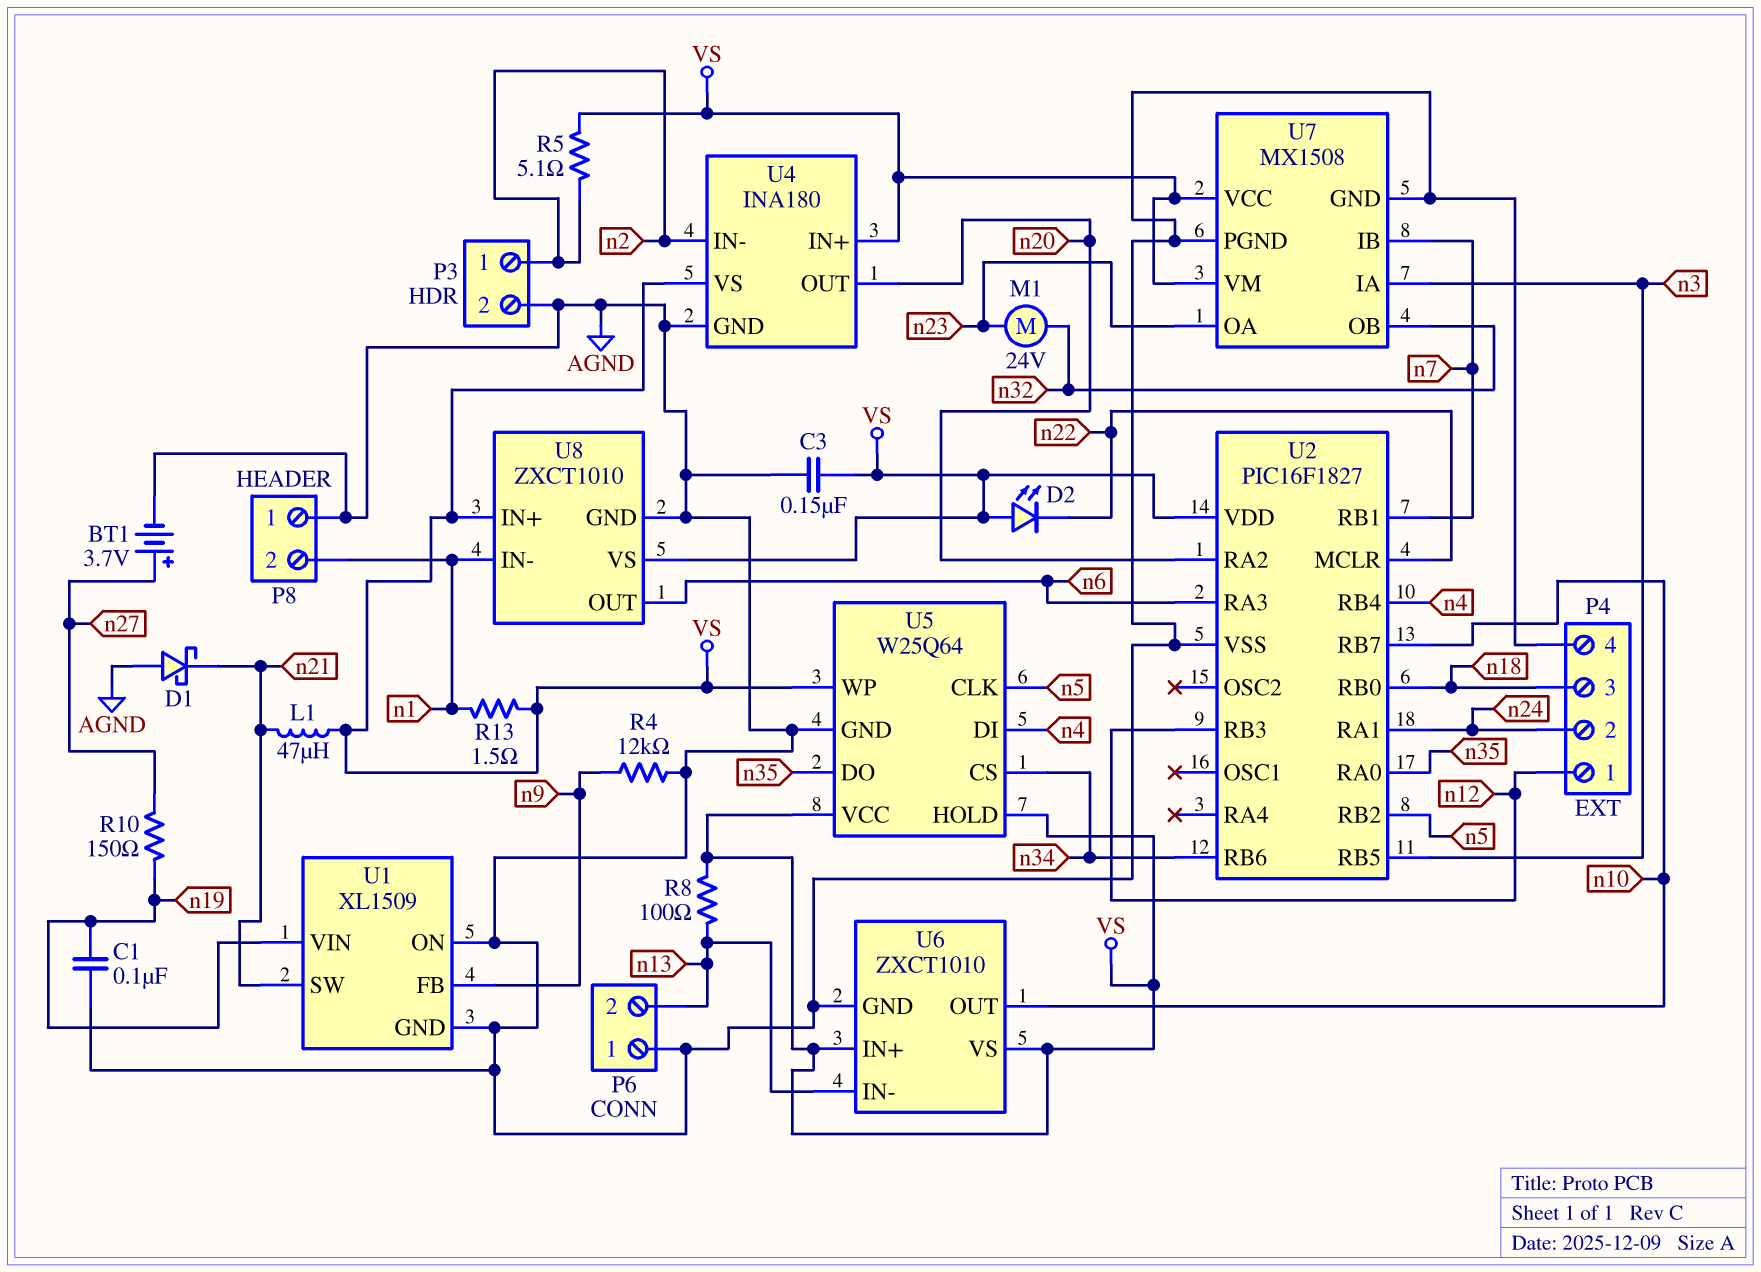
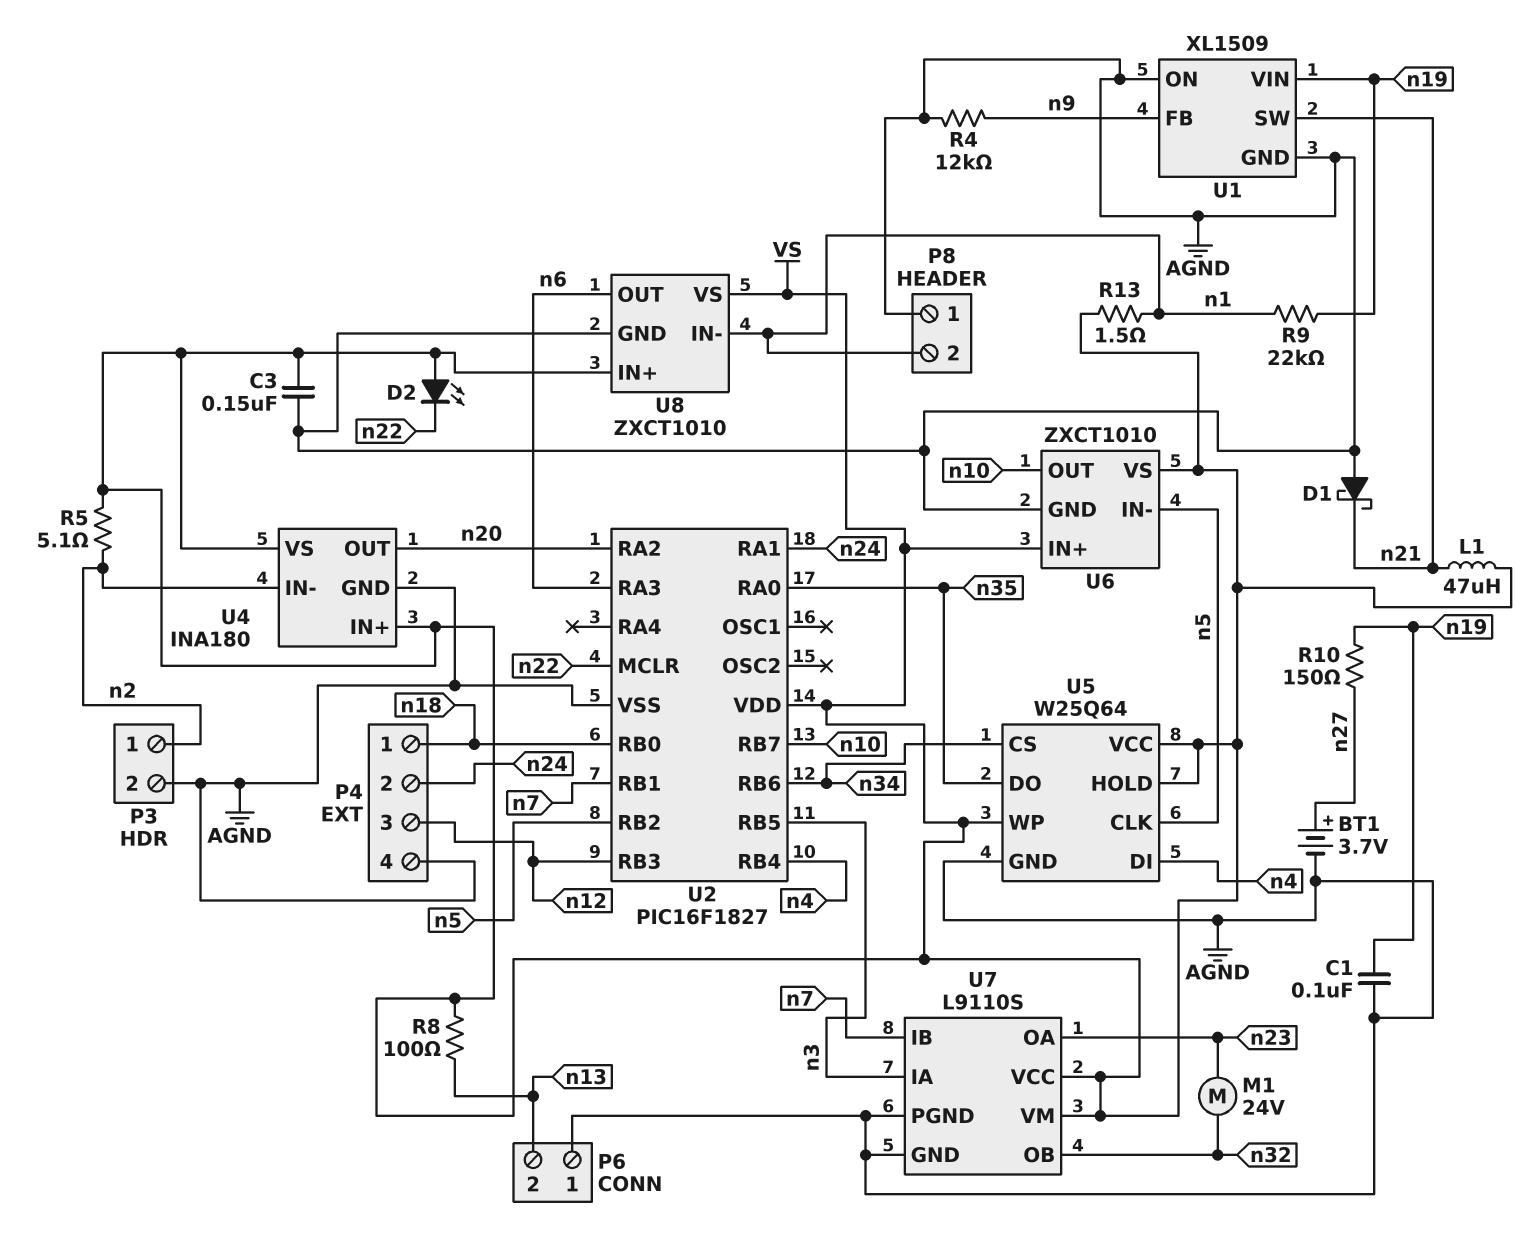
P4 pin 1: n12 -> n18
P4 pin 3: n18 -> n12
R9: none -> 22k (n1, n19)
U6 pin IN-: n13 -> n5
U7: MX1508 -> L9110S

